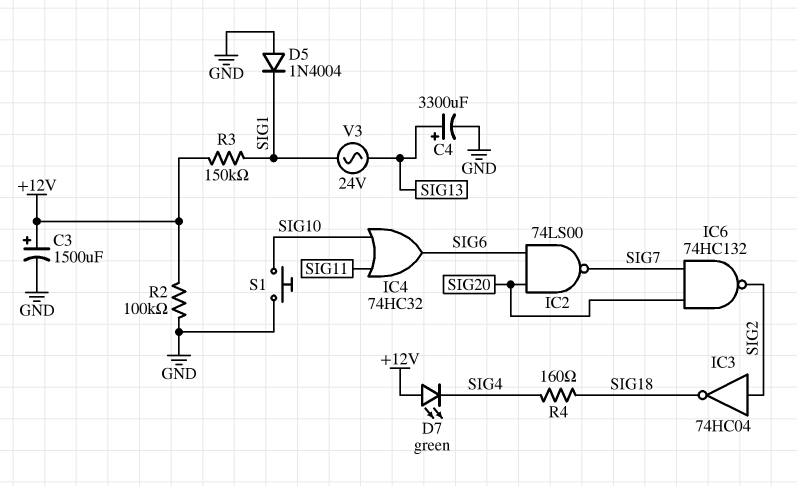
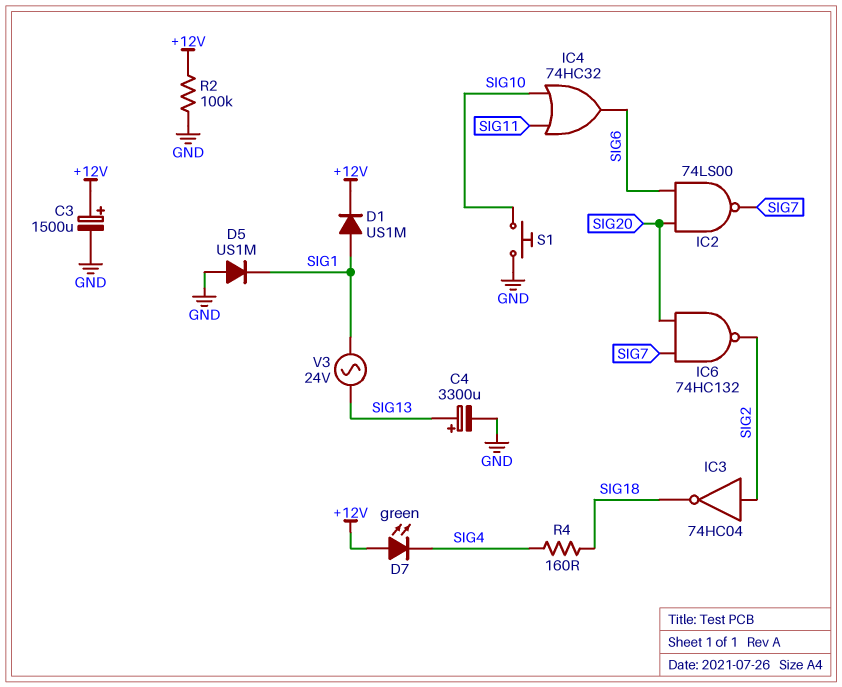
D1: none -> diode US1M (A SIG1, K +12V)
D5: diode 1N4004 (A GND, K SIG1) -> diode US1M (A GND, K SIG1)
R3: 150k (+12V, SIG1) -> none

